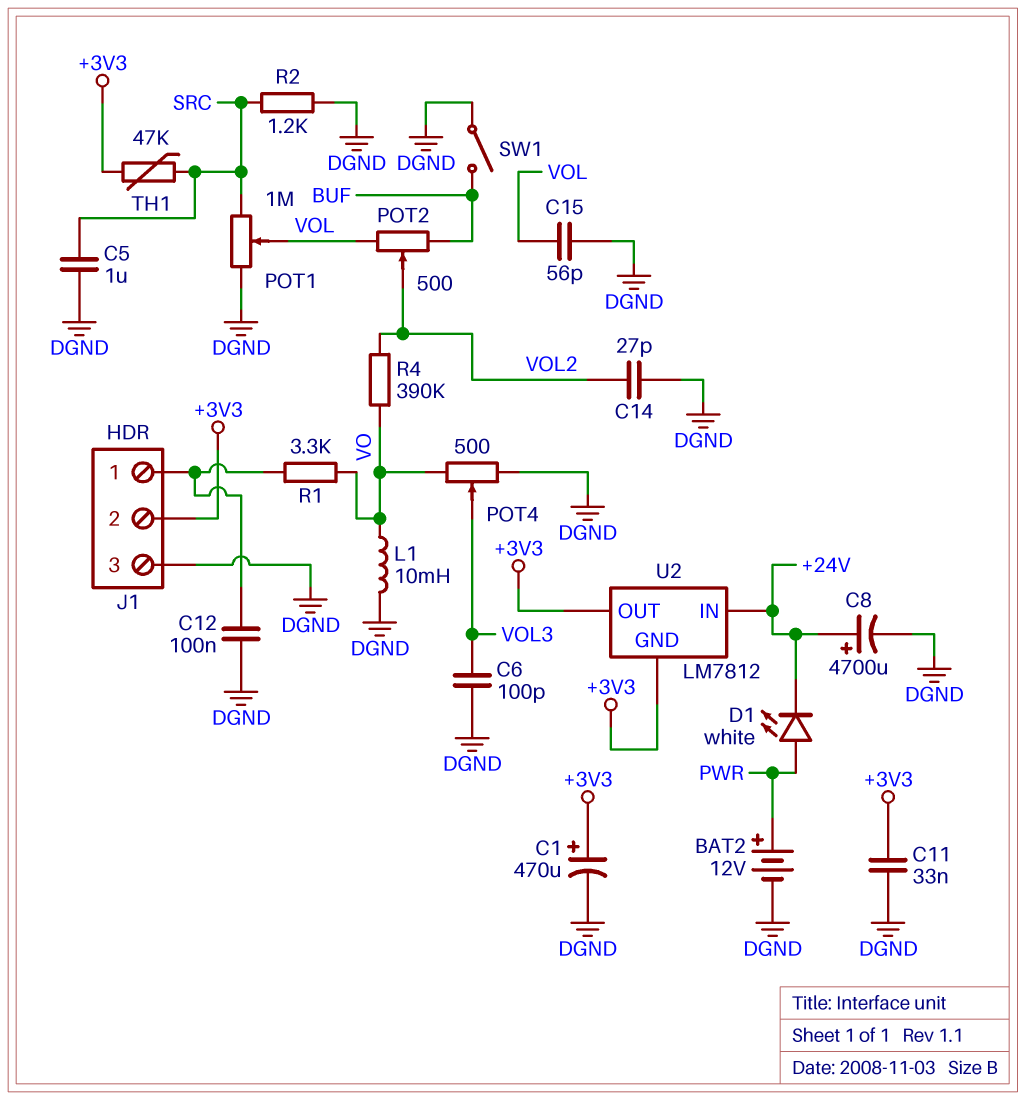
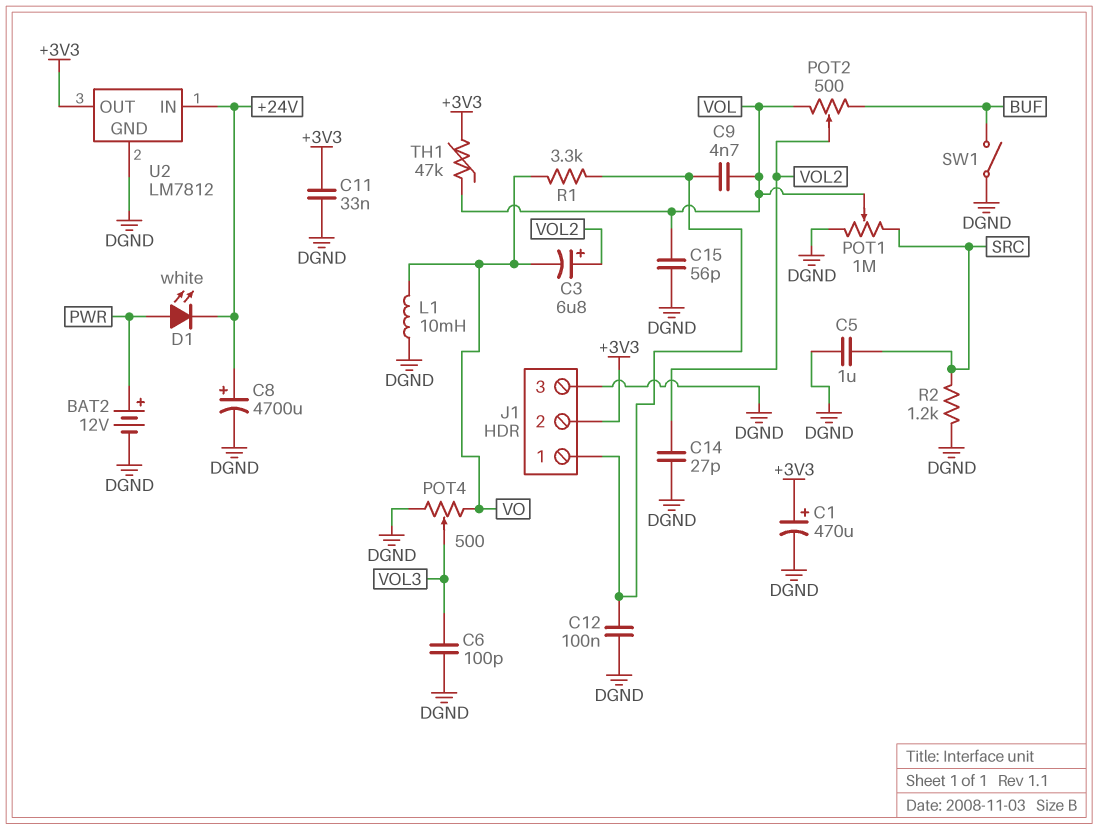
C3: none -> 6.8uF (plus VOL2, minus VO)
C9: none -> 4.7nF (J1/1, VOL)
R4: 390k (VO, VOL2) -> none
TH1: 47k (+3V3, SRC) -> 47k (+3V3, VOL)
U2 pin GND: +3V3 -> DGND

